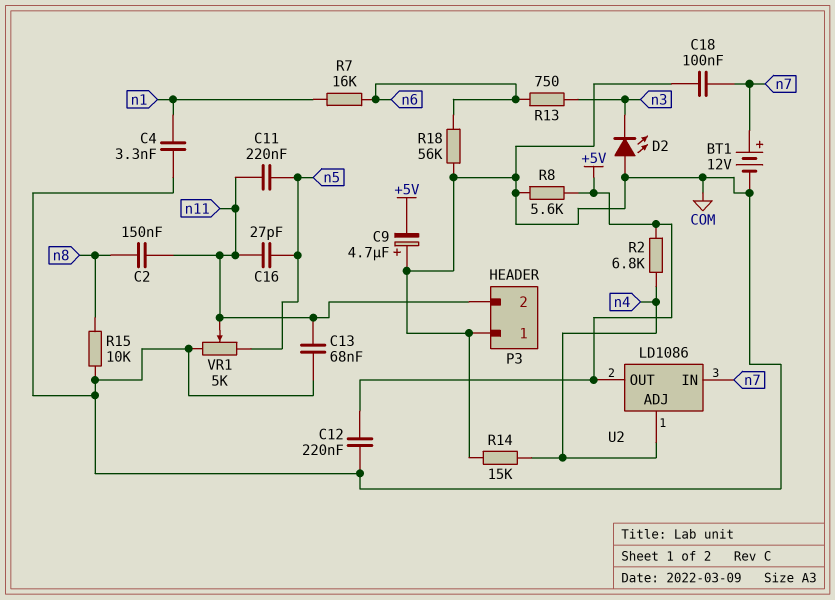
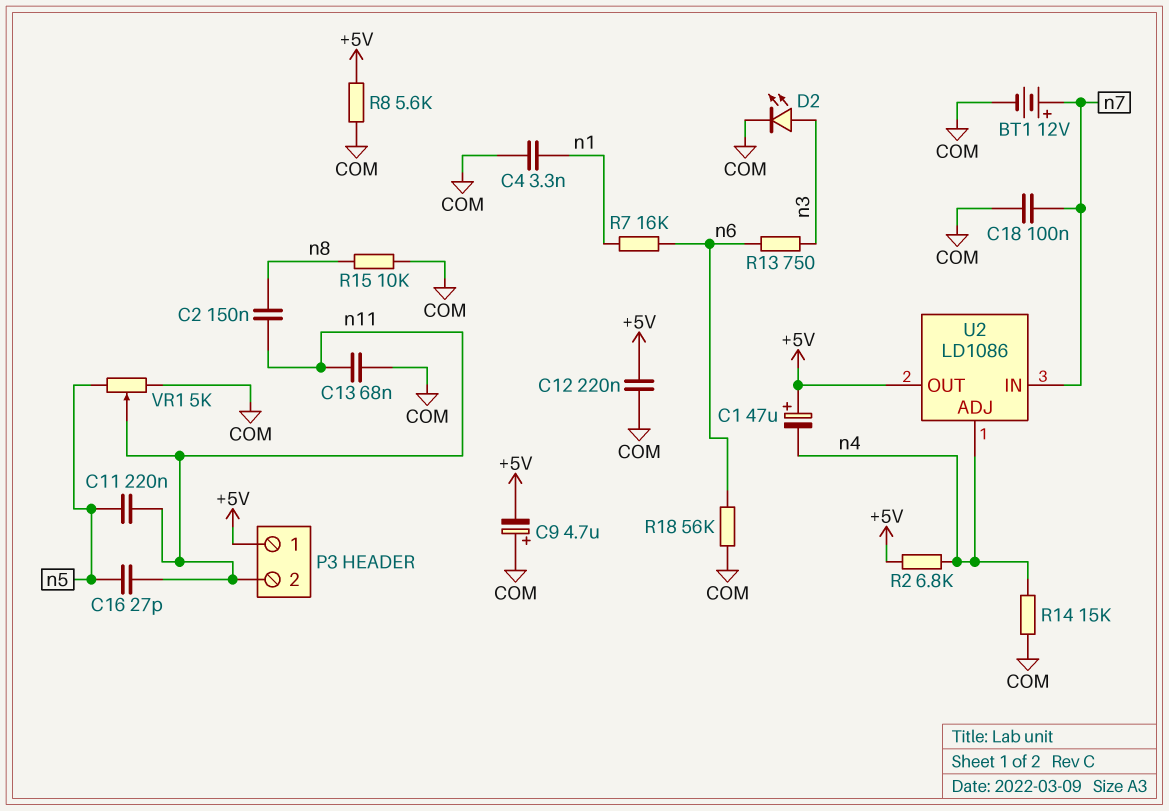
C1: none -> 47uF (plus +5V, minus n4)
D2: LED (A COM, K n3) -> LED (A n3, K COM)
P3 pin 1: COM -> +5V

